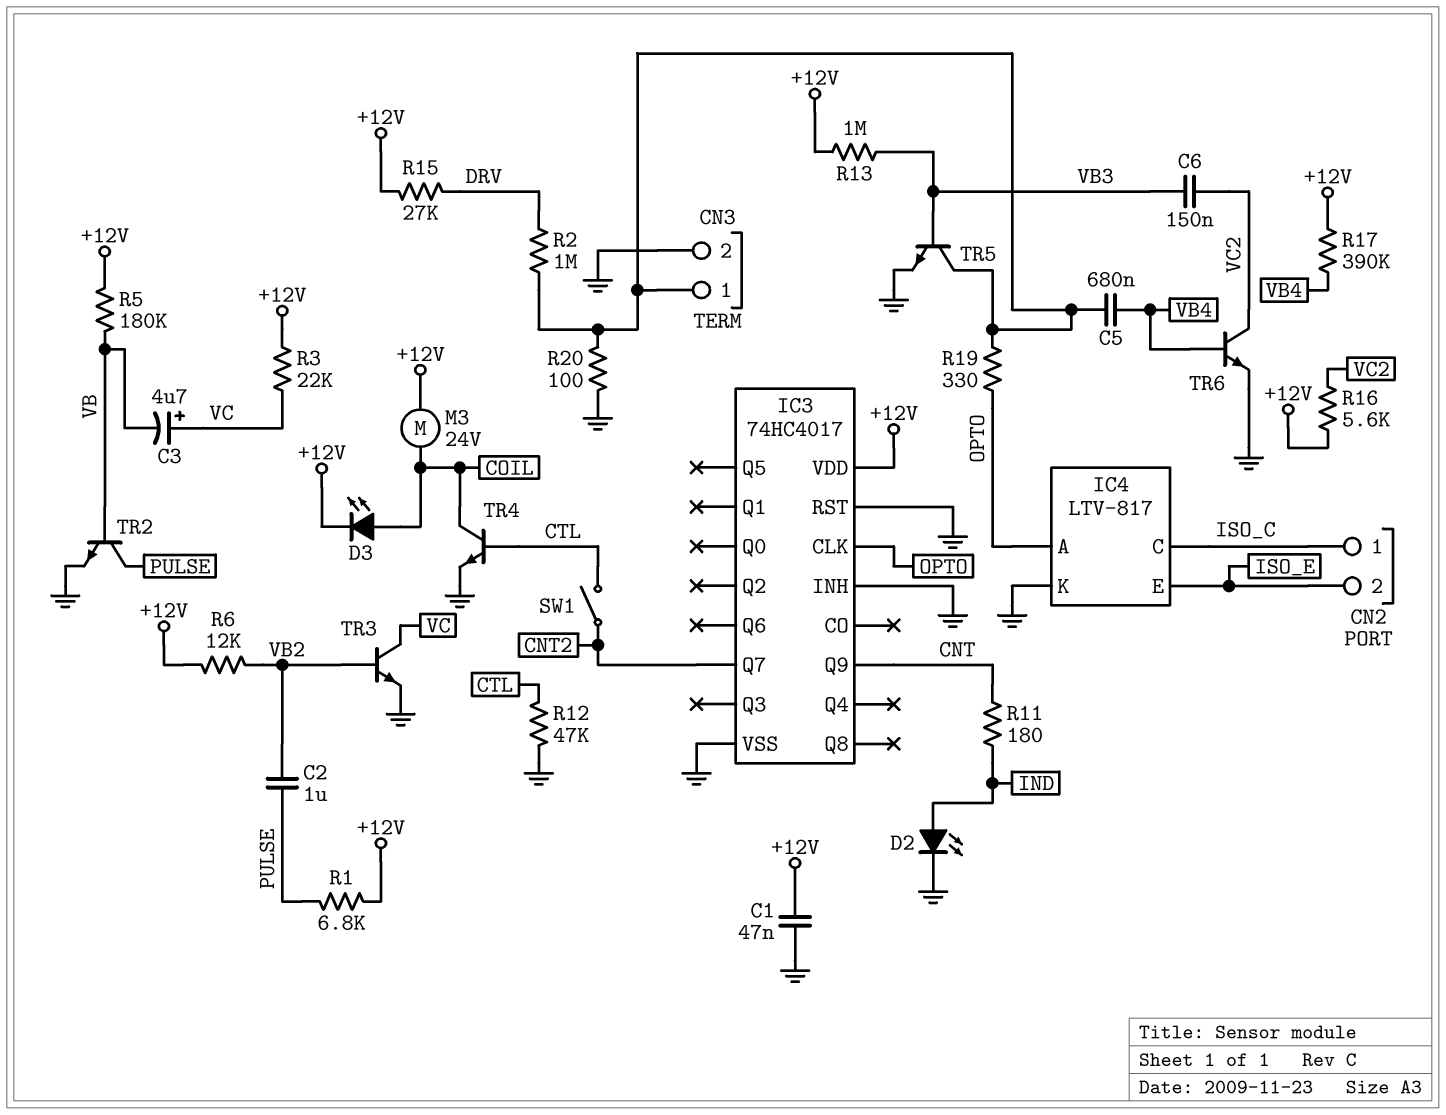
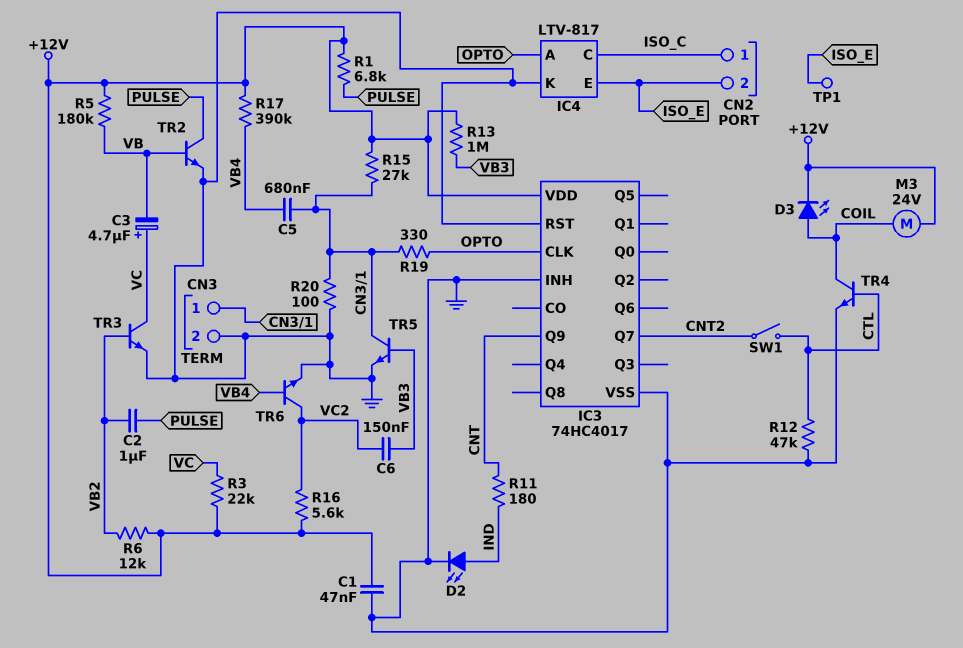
R2: 1M (CN3/1, DRV) -> none
R15: 27k (+12V, DRV) -> 27k (+12V, CN3/1)
TP1: none -> test point (ISO_E)

